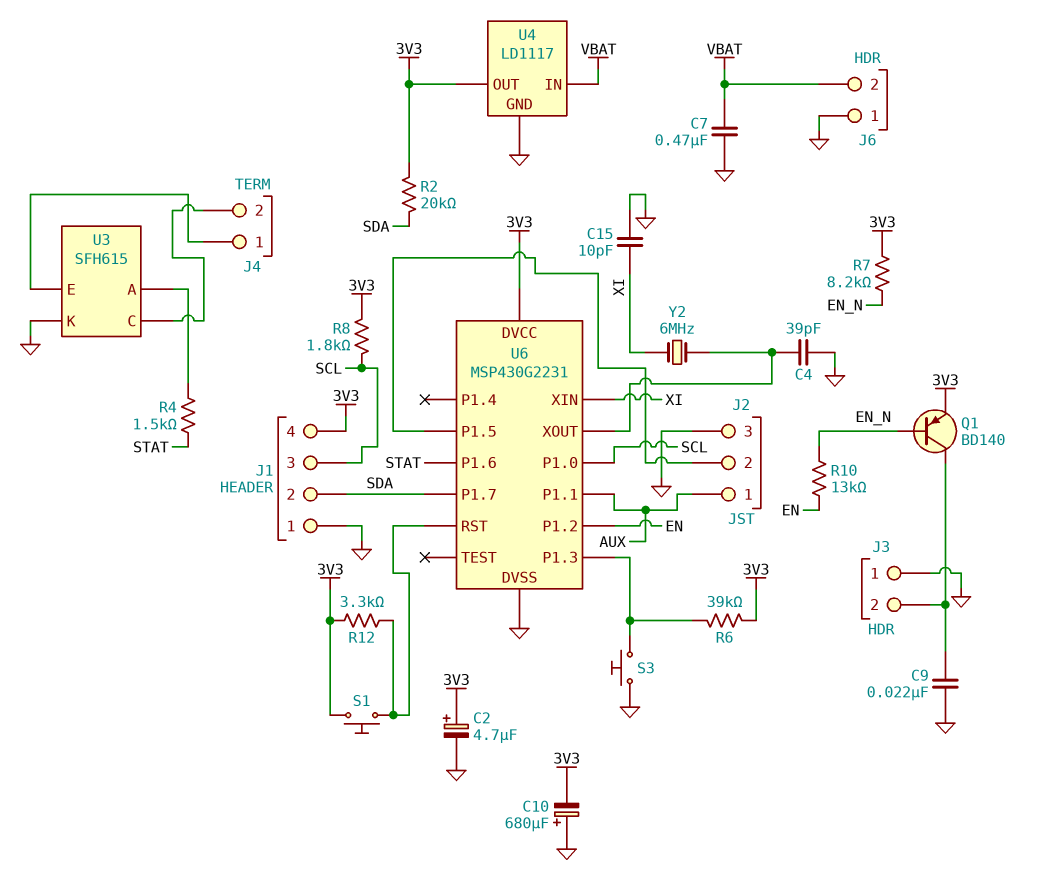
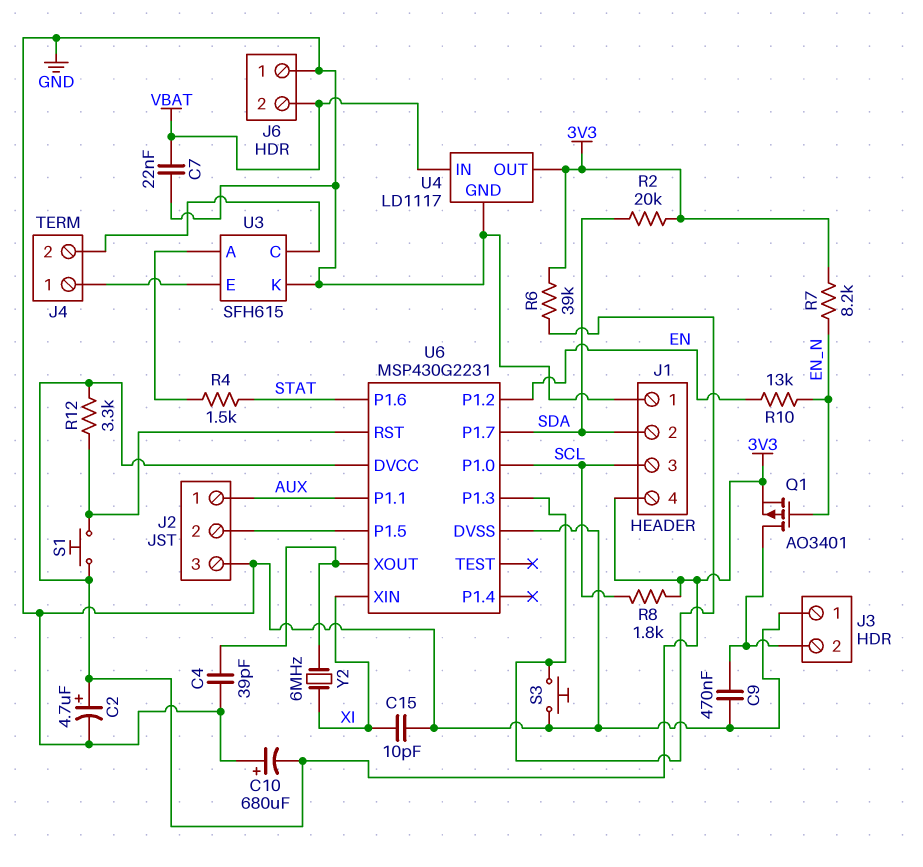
C7: 470nF (GND, VBAT) -> 22nF (GND, VBAT)
C9: 22nF (GND, J3/2) -> 470nF (GND, J3/2)
Q1: PNP BD140 (B EN_N, C J3/2, E 3V3) -> PMOS AO3401 (G EN_N, D J3/2, S 3V3)

